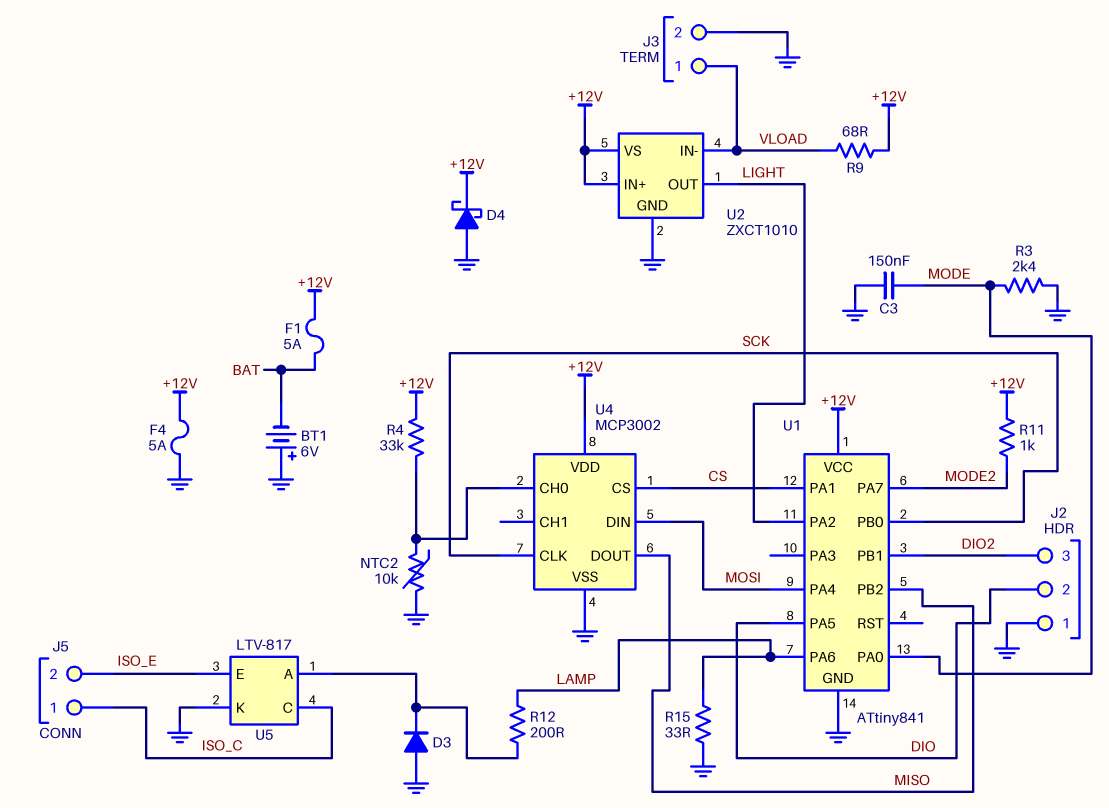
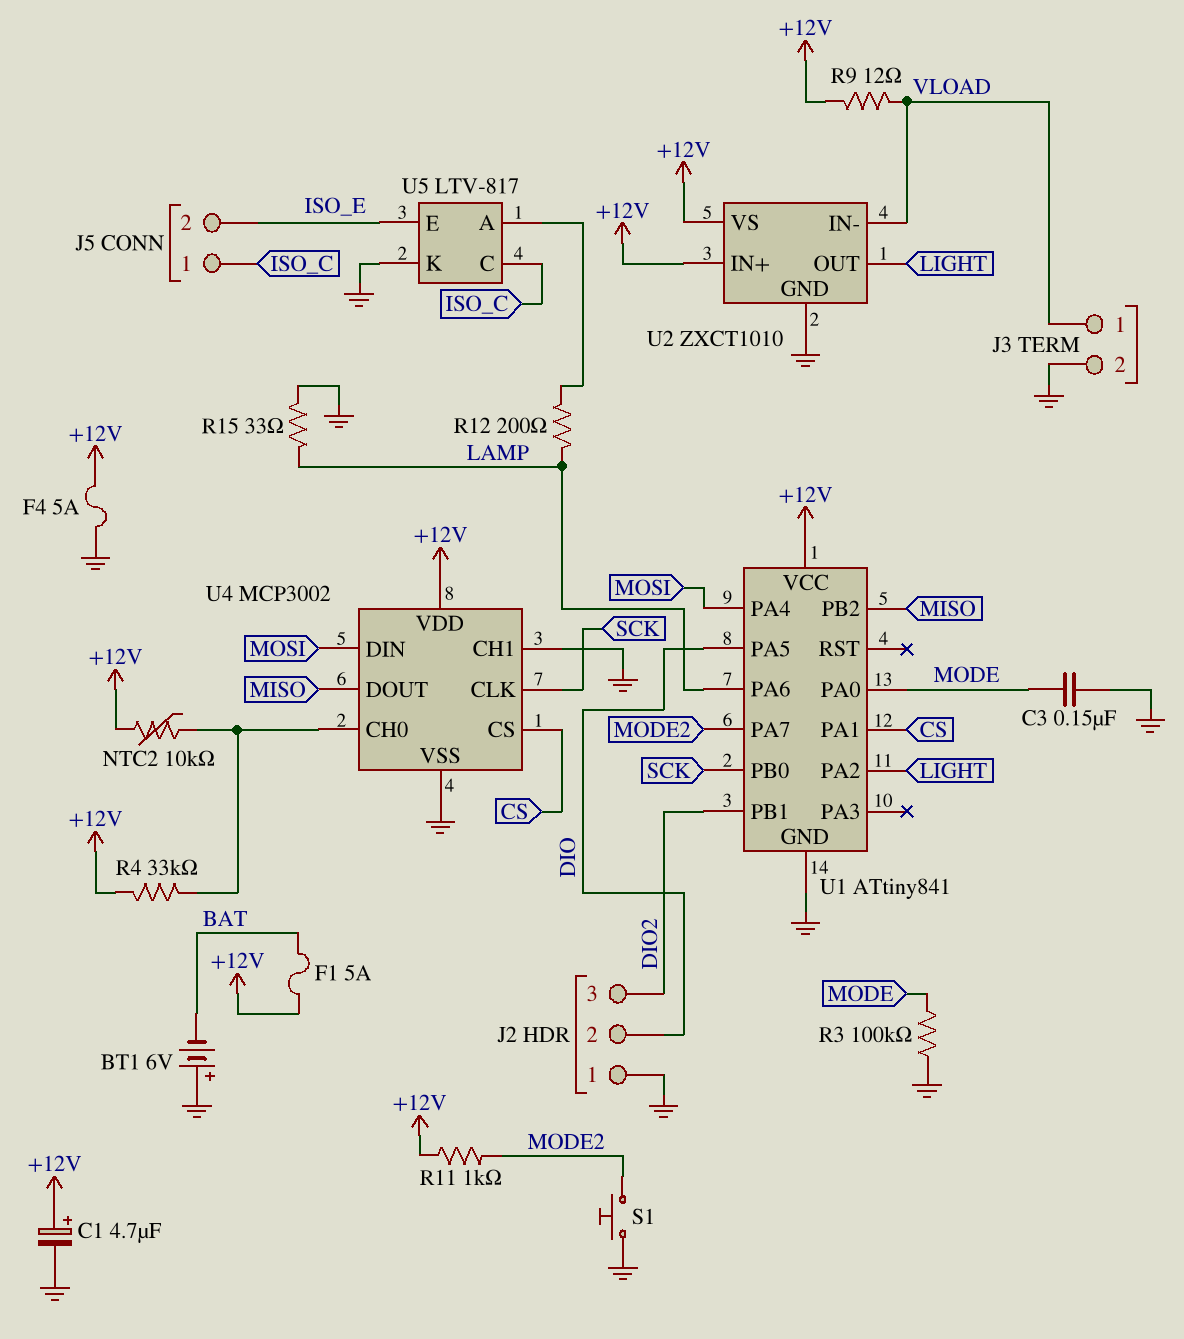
C1: none -> 4.7uF (plus +12V, minus GND)
D3: diode (A GND, K U5/A) -> none
D4: schottky (A GND, K +12V) -> none
NTC2: 10k (GND, U4/CH0) -> 10k (+12V, U4/CH0)
R3: 2.4k (GND, MODE) -> 100k (GND, MODE)
R9: 68 (+12V, VLOAD) -> 12 (+12V, VLOAD)
S1: none -> button (GND, MODE2)
U4 pin CH1: none -> GND

